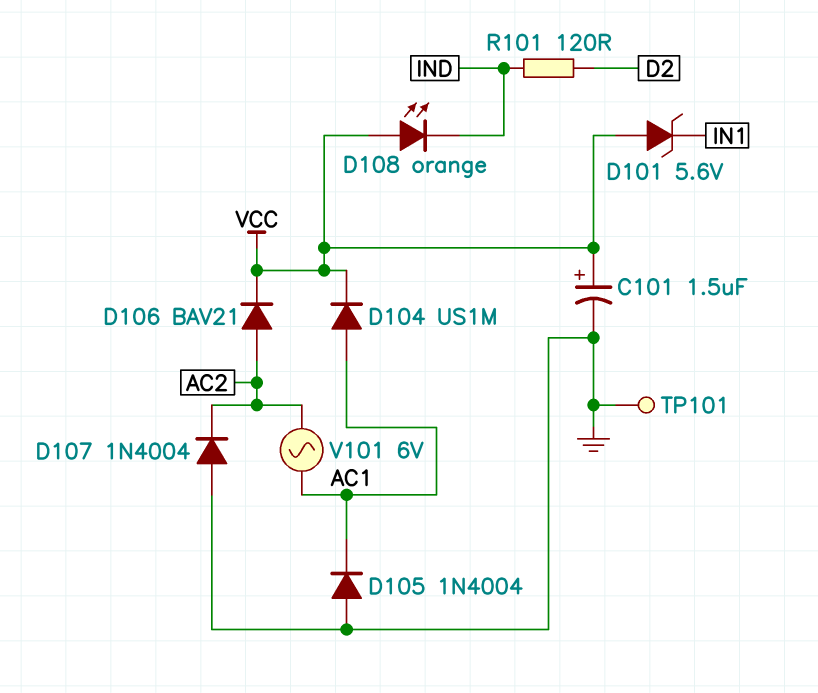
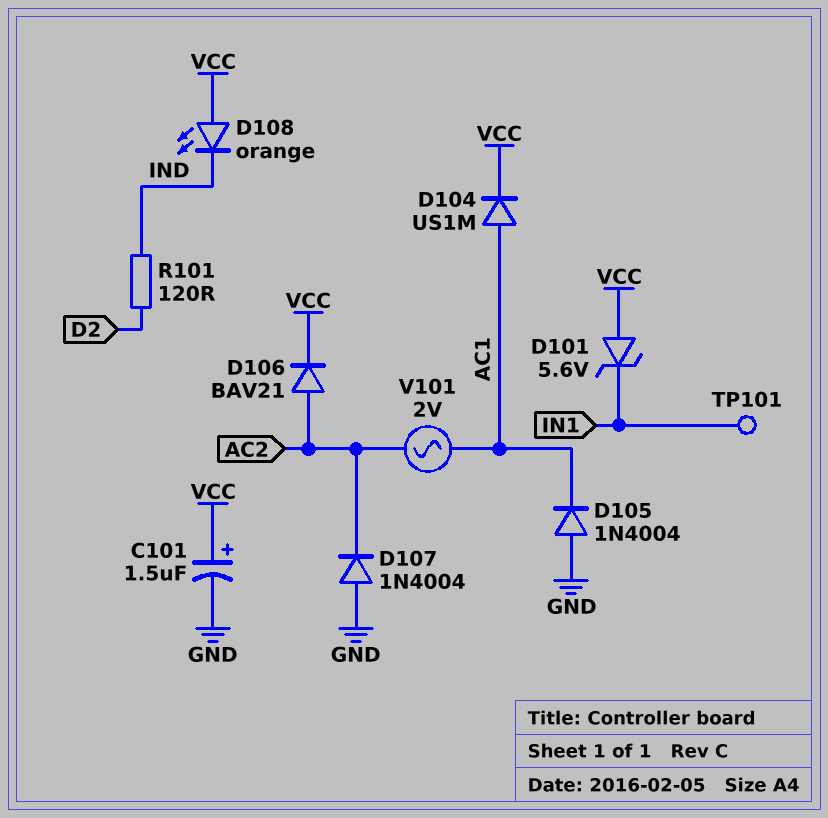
TP101: test point (GND) -> test point (IN1)
V101: AC 6V (AC1, AC2) -> AC 2V (AC1, AC2)

